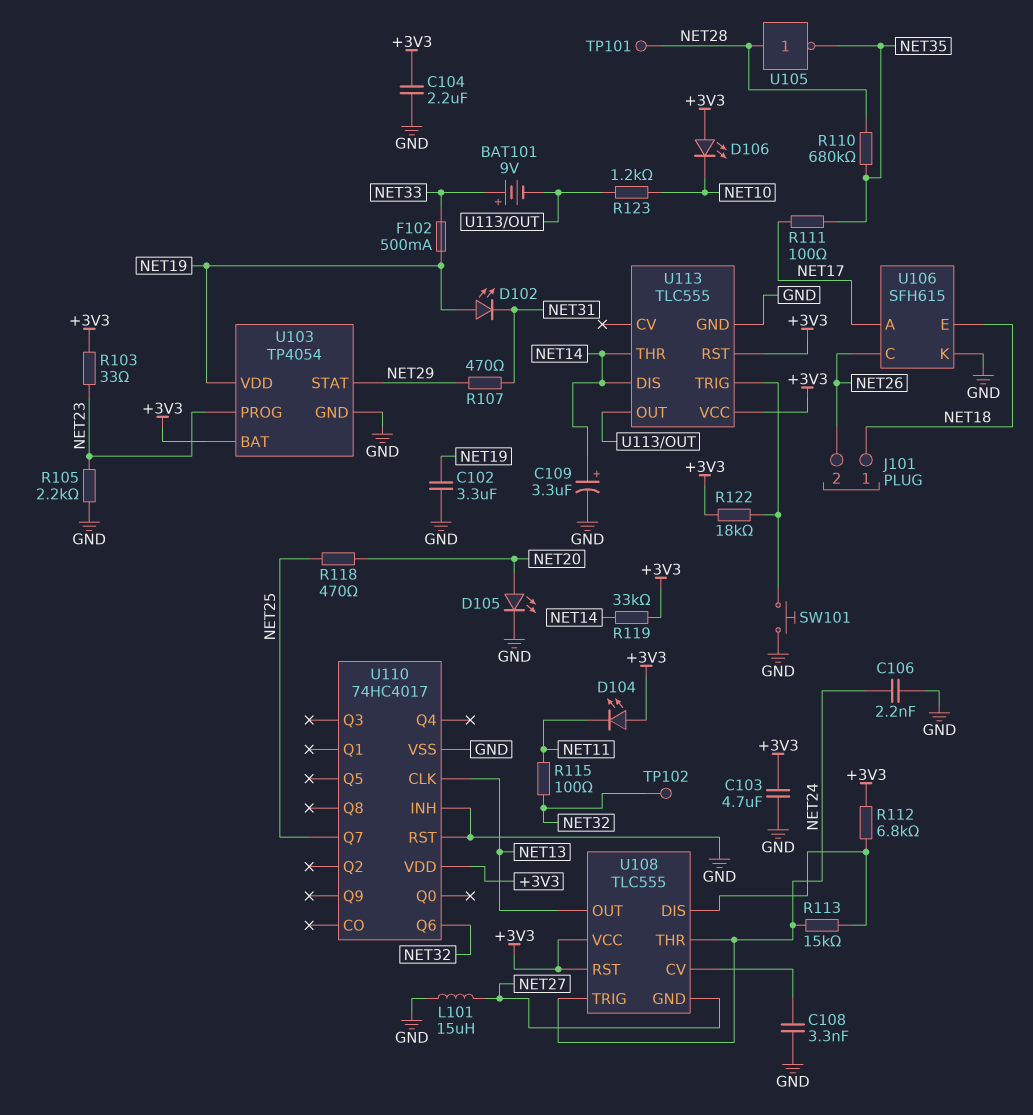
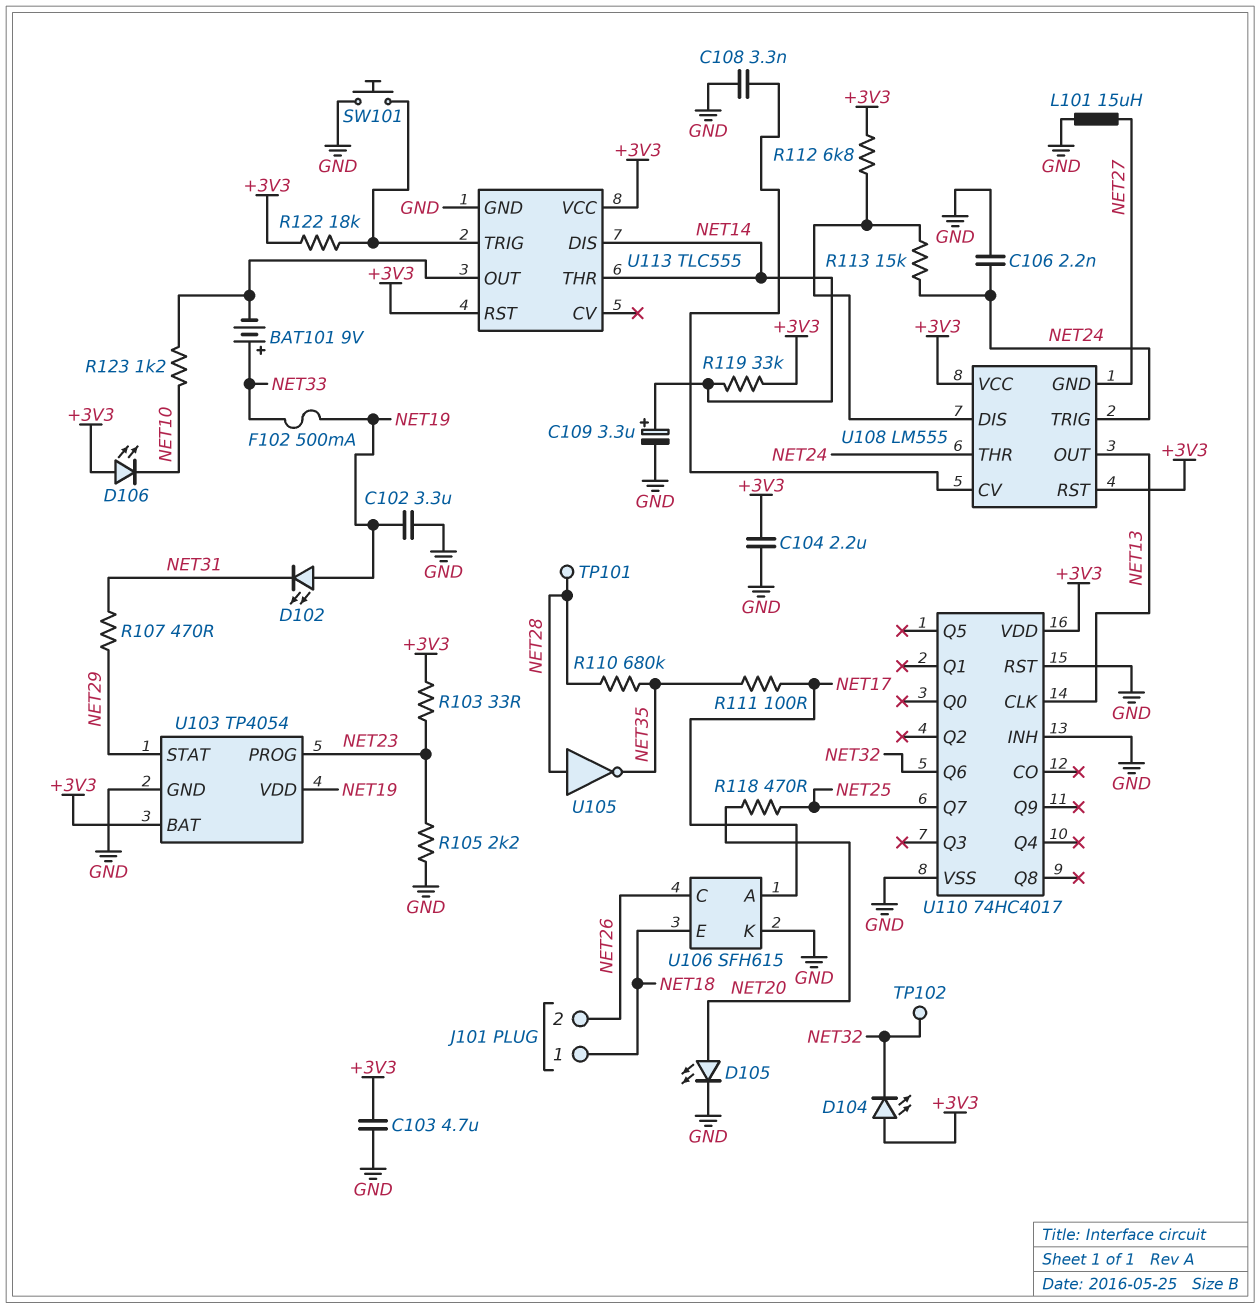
D104: LED (A +3V3, K NET11) -> LED (A +3V3, K NET32)
R115: 100 (NET11, NET32) -> none
U108: TLC555 -> LM555

